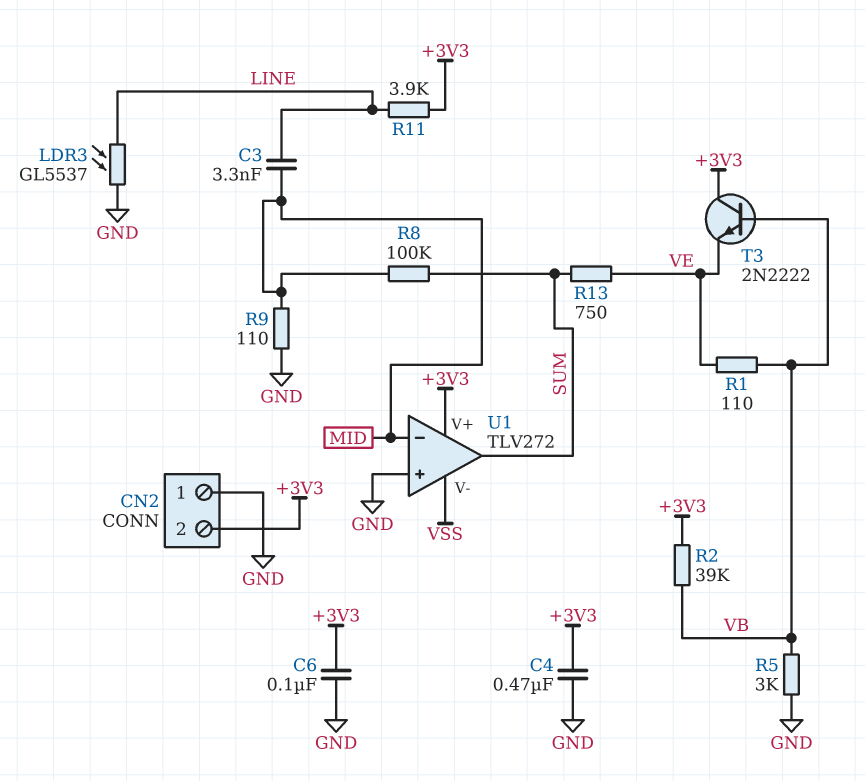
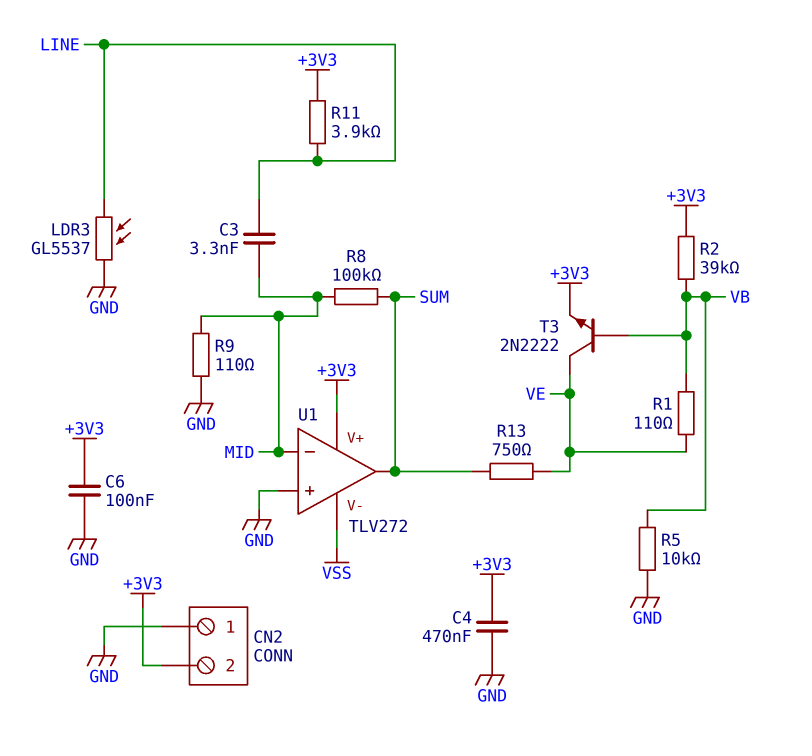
R5: 3k (GND, VB) -> 10k (GND, VB)
T3: NPN 2N2222 (B VB, C +3V3, E VE) -> NPN 2N2222 (B VB, C VE, E +3V3)

